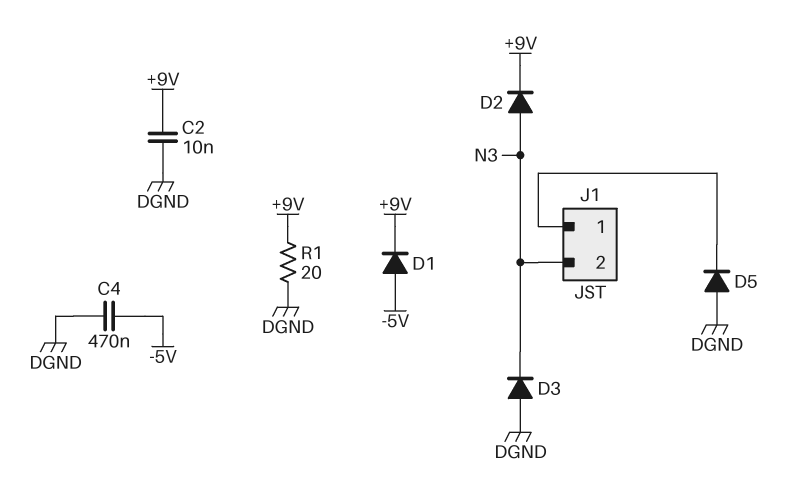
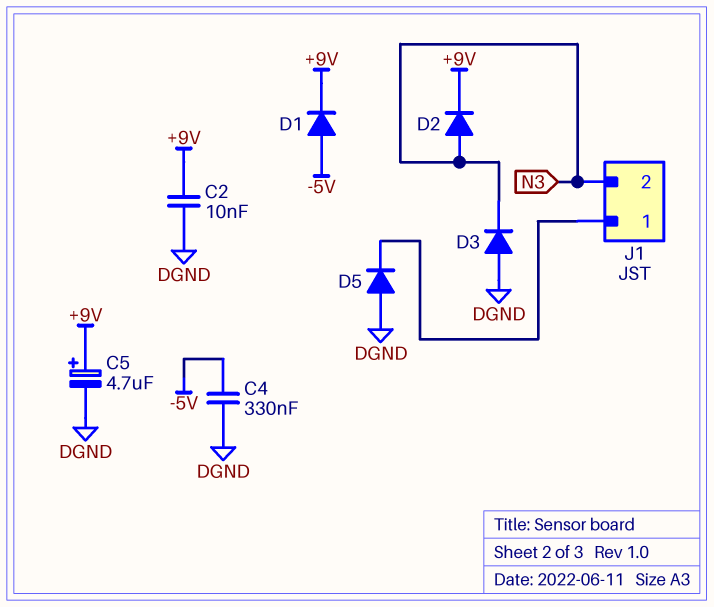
C4: 470nF (-5V, DGND) -> 330nF (-5V, DGND)
C5: none -> 4.7uF (plus +9V, minus DGND)
R1: 20 (+9V, DGND) -> none

